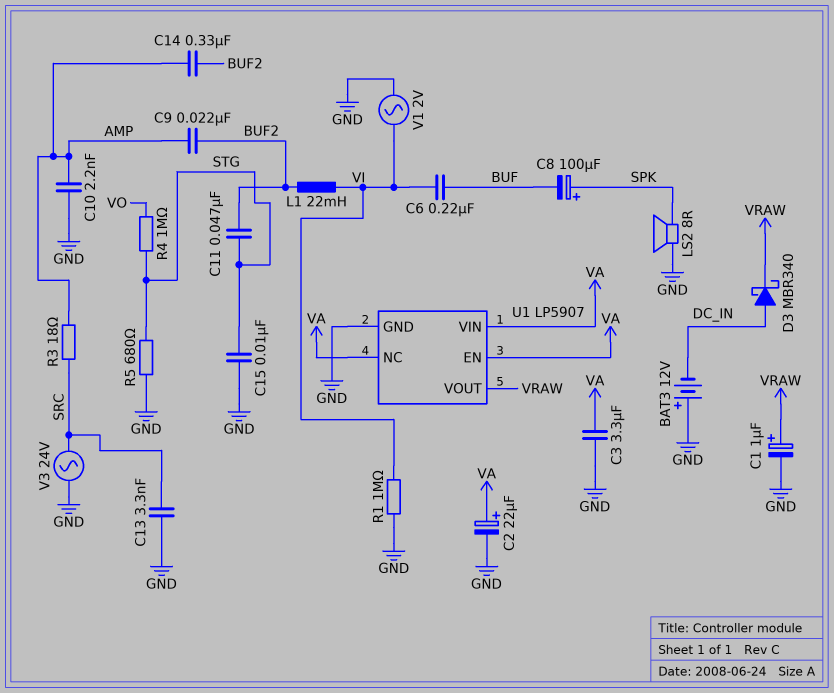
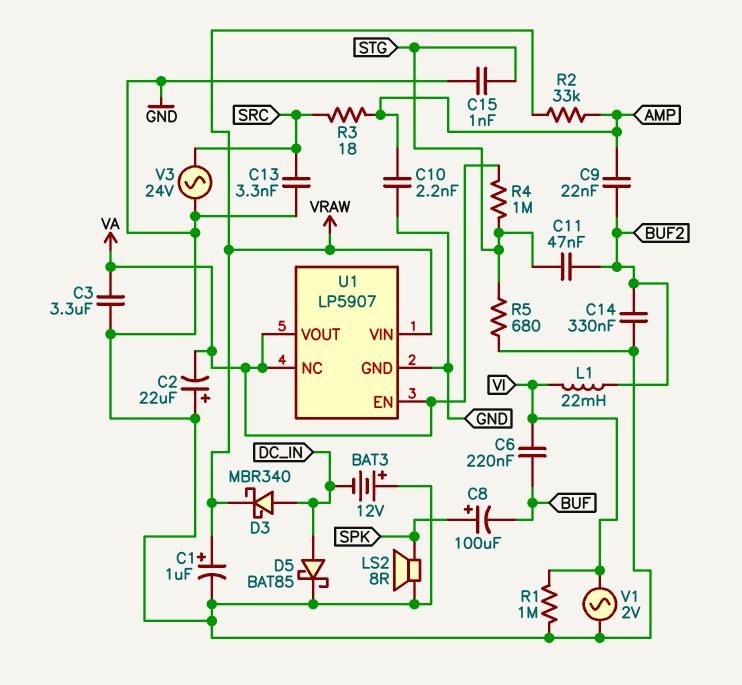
C2: 22uF (plus VA, minus GND) -> 22uF (plus GND, minus VA)
C14: 330nF (AMP, BUF2) -> 330nF (BUF2, GND)
C15: 10nF (GND, STG) -> 1nF (GND, STG)
D5: none -> schottky BAT85 (A DC_IN, K GND)
R2: none -> 33k (AMP, VRAW)
R4: 1M (STG, VO) -> 1M (STG, VA)
U1 pin VIN: VA -> VRAW
U1 pin VOUT: VRAW -> VA

